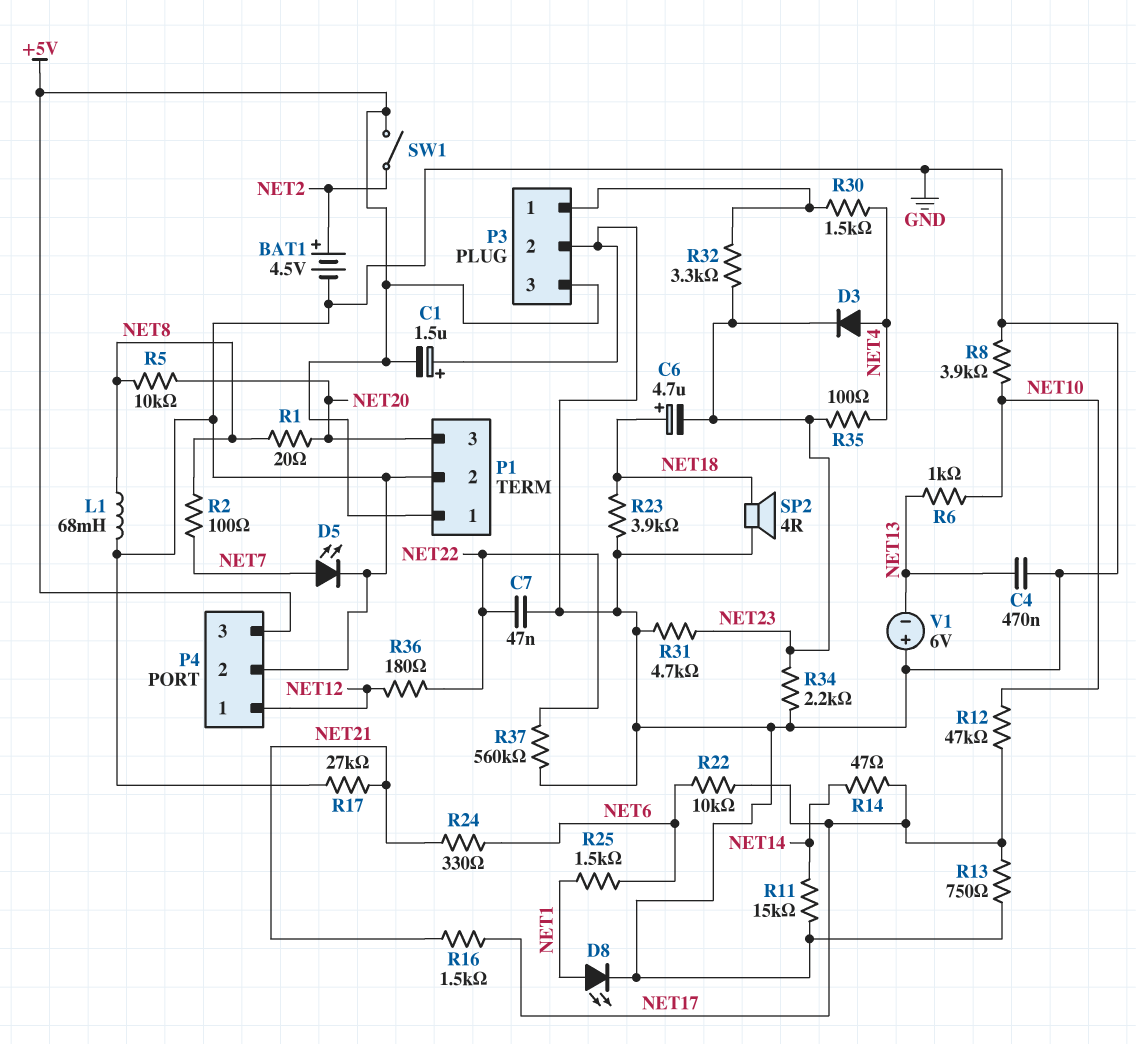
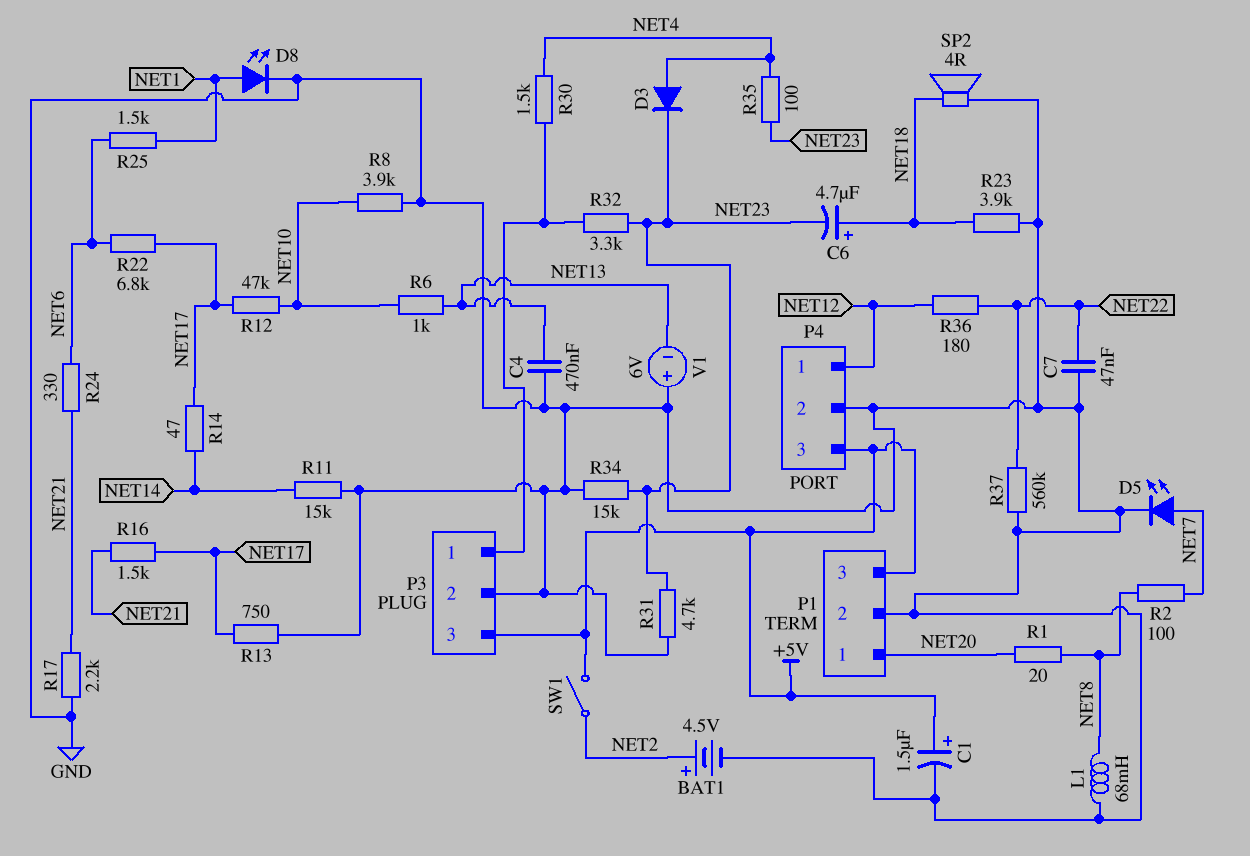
C1: 1.5uF (plus GND, minus +5V) -> 1.5uF (plus +5V, minus GND)
P1 pin 1: +5V -> NET20
P1 pin 3: NET20 -> +5V
R5: 10k (NET8, NET20) -> none
R17: 27k (GND, NET21) -> 2.2k (GND, NET21)
R22: 10k (NET6, NET17) -> 6.8k (NET6, NET17)
R34: 2.2k (GND, NET23) -> 15k (GND, NET23)

